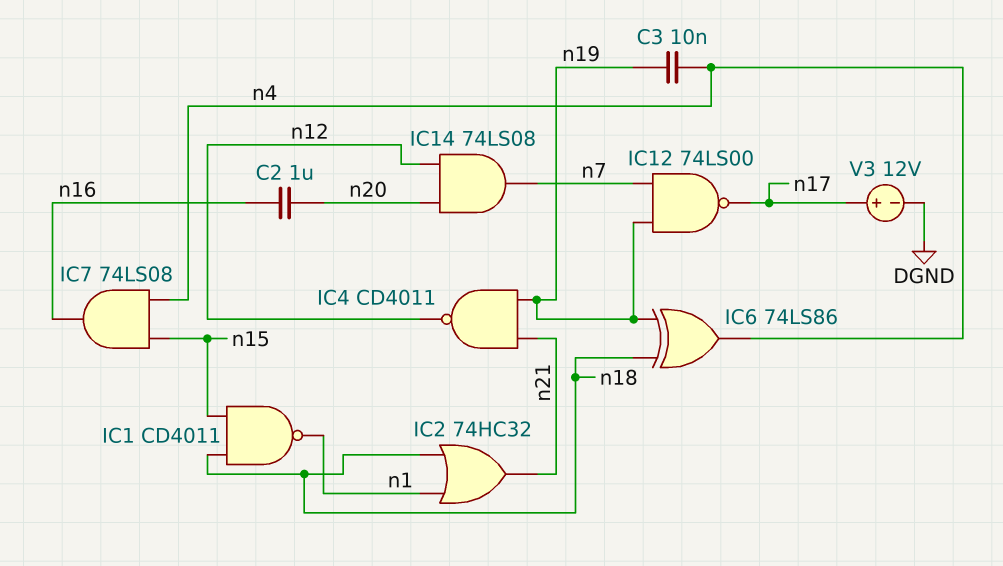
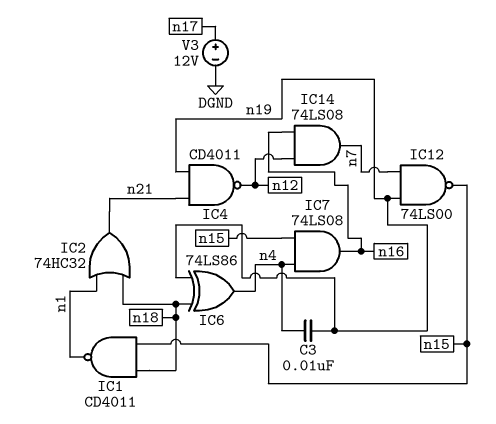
C2: 1uF (n16, n20) -> none
IC12: NAND 74LS00 (in n7, in n19, out n17) -> NAND 74LS00 (in n7, in n19, out n15)
IC14: AND 74LS08 (in n12, in n20, out n7) -> AND 74LS08 (in n12, in n16, out n7)

